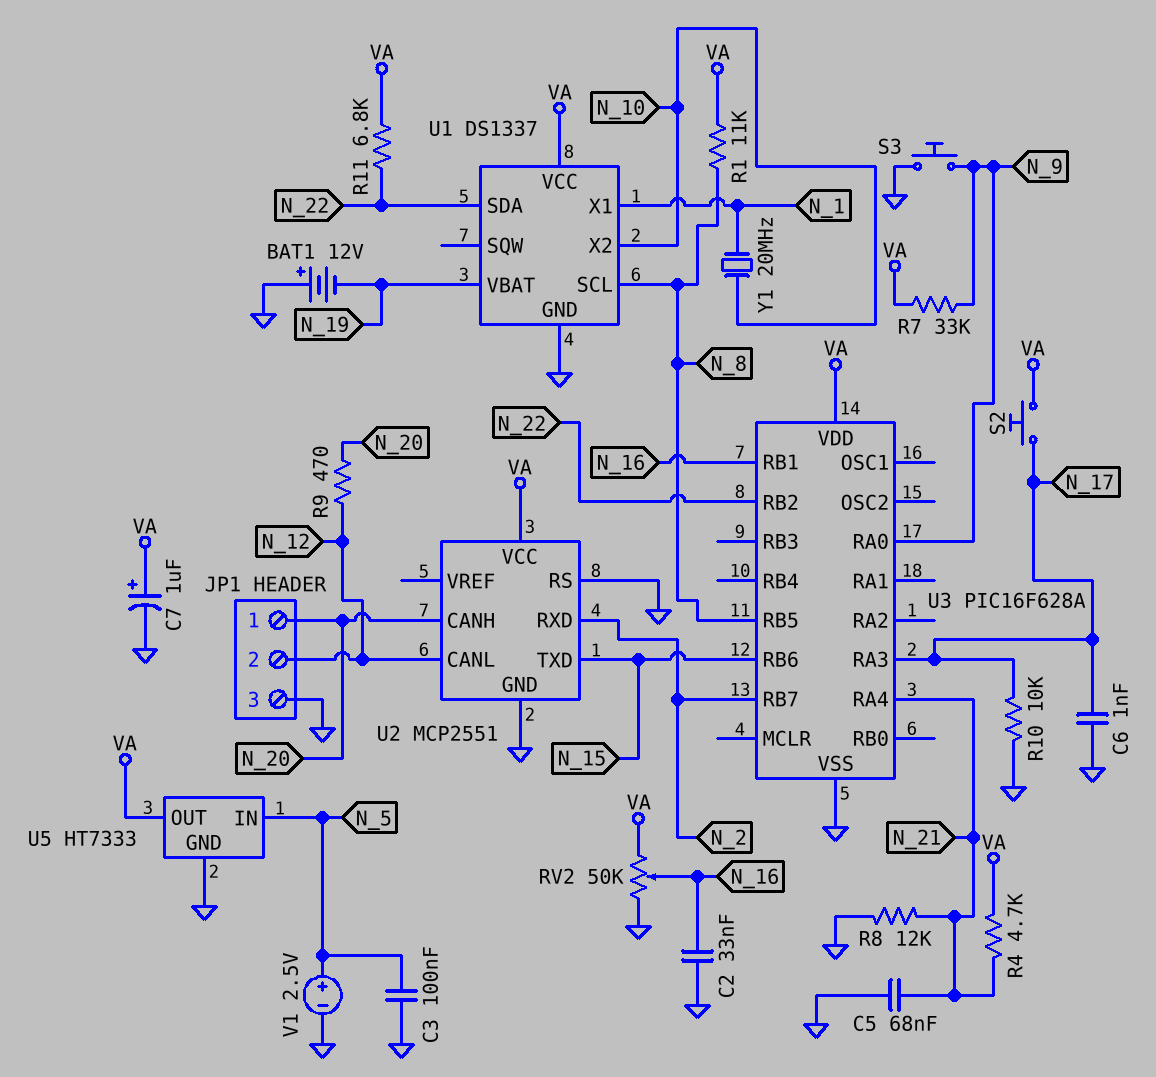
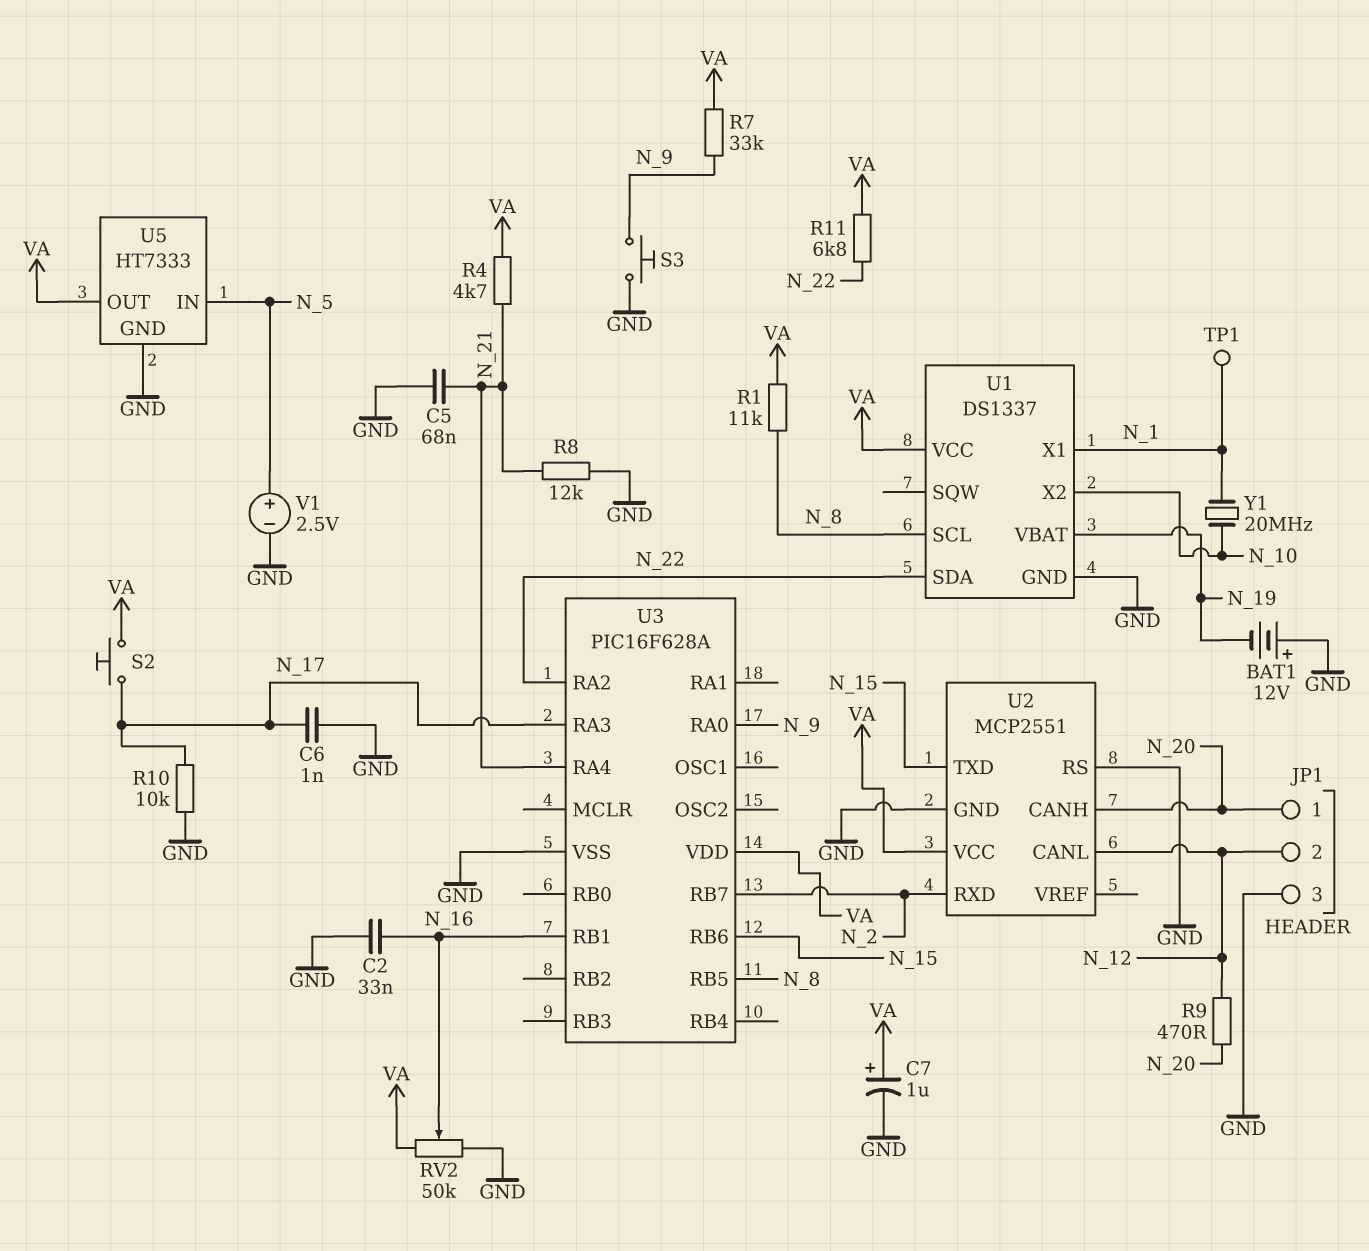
C3: 100nF (GND, N_5) -> none
TP1: none -> test point (N_1)
U3 pin RA2: none -> N_22
U3 pin RB2: N_22 -> none

